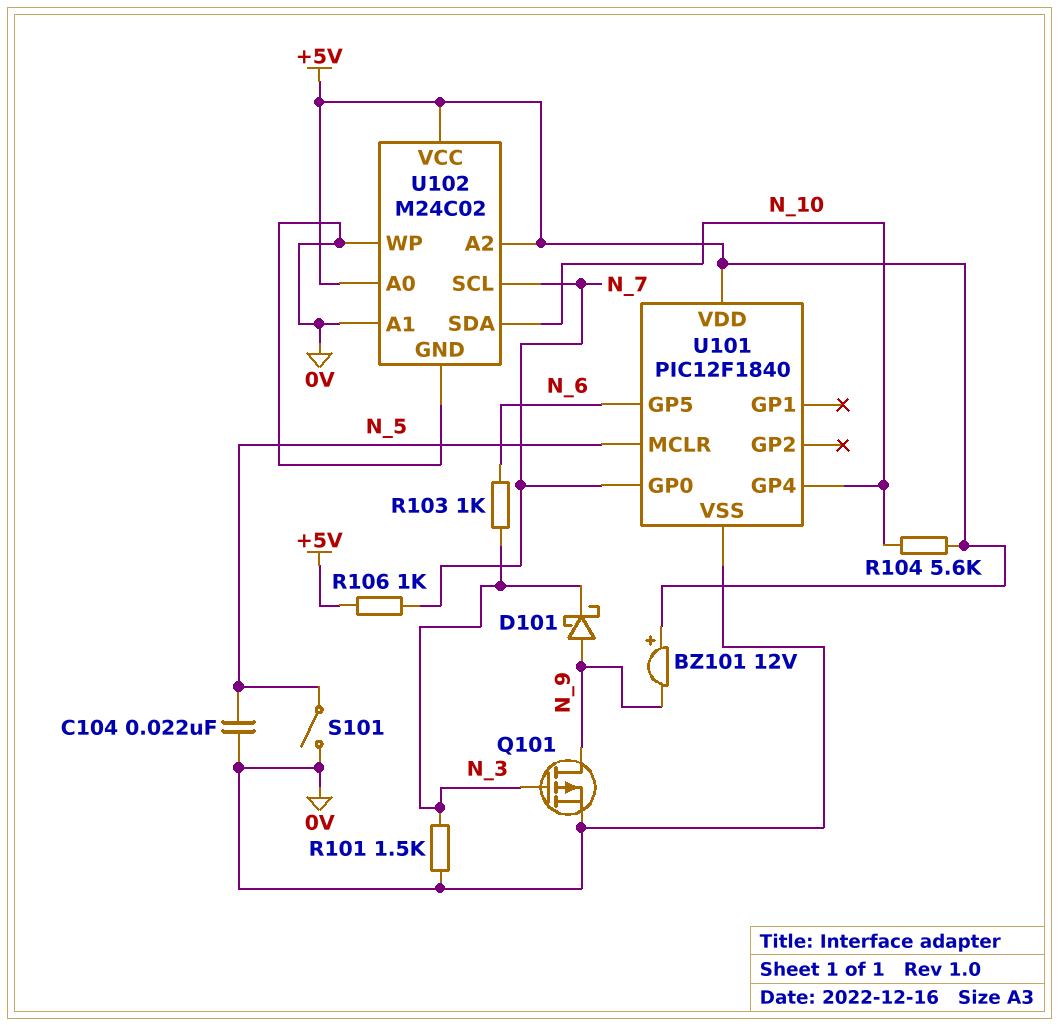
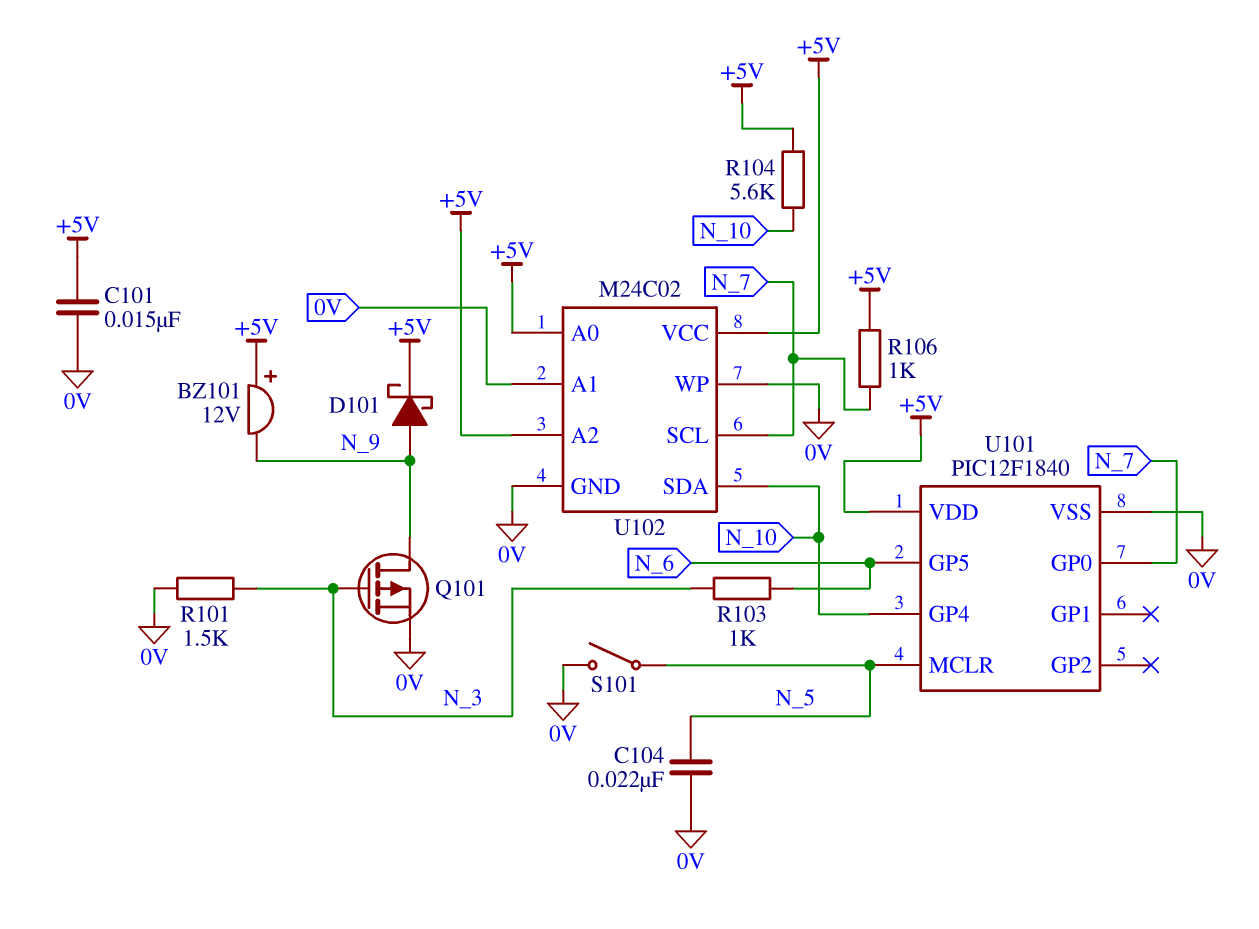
C101: none -> 15nF (+5V, 0V)
D101: schottky (A N_9, K N_3) -> schottky (A N_9, K +5V)

